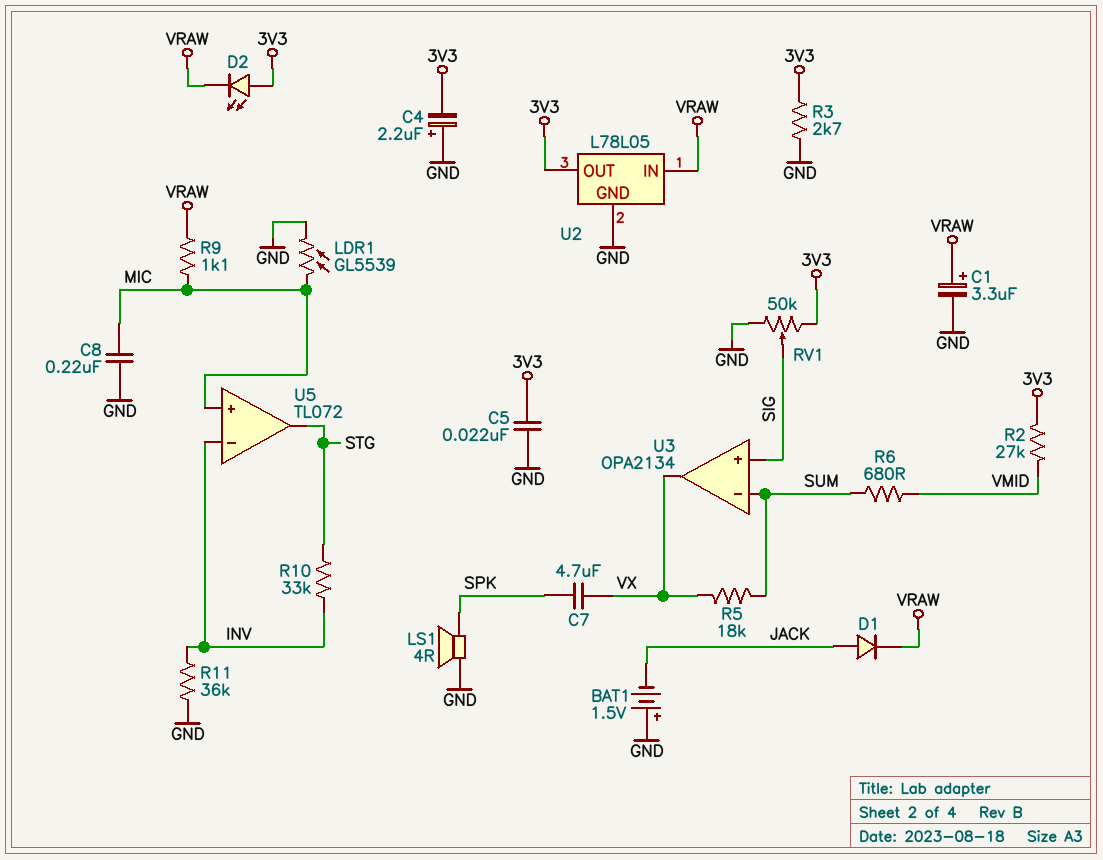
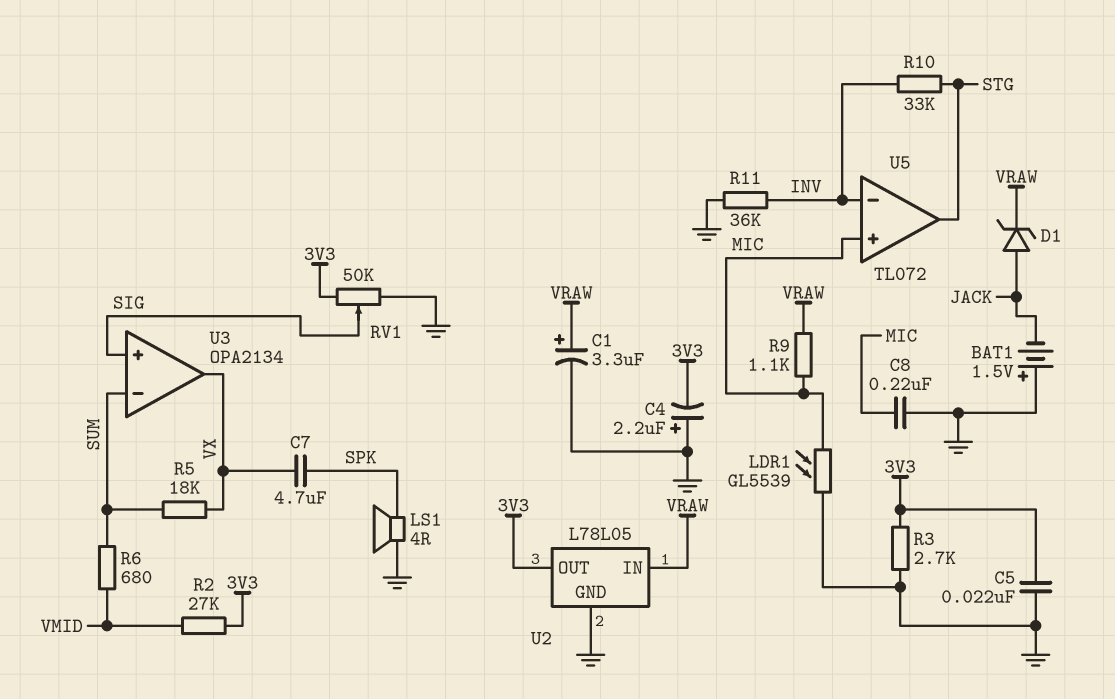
D1: diode (A JACK, K VRAW) -> zener (A JACK, K VRAW)
D2: LED (A 3V3, K VRAW) -> none

